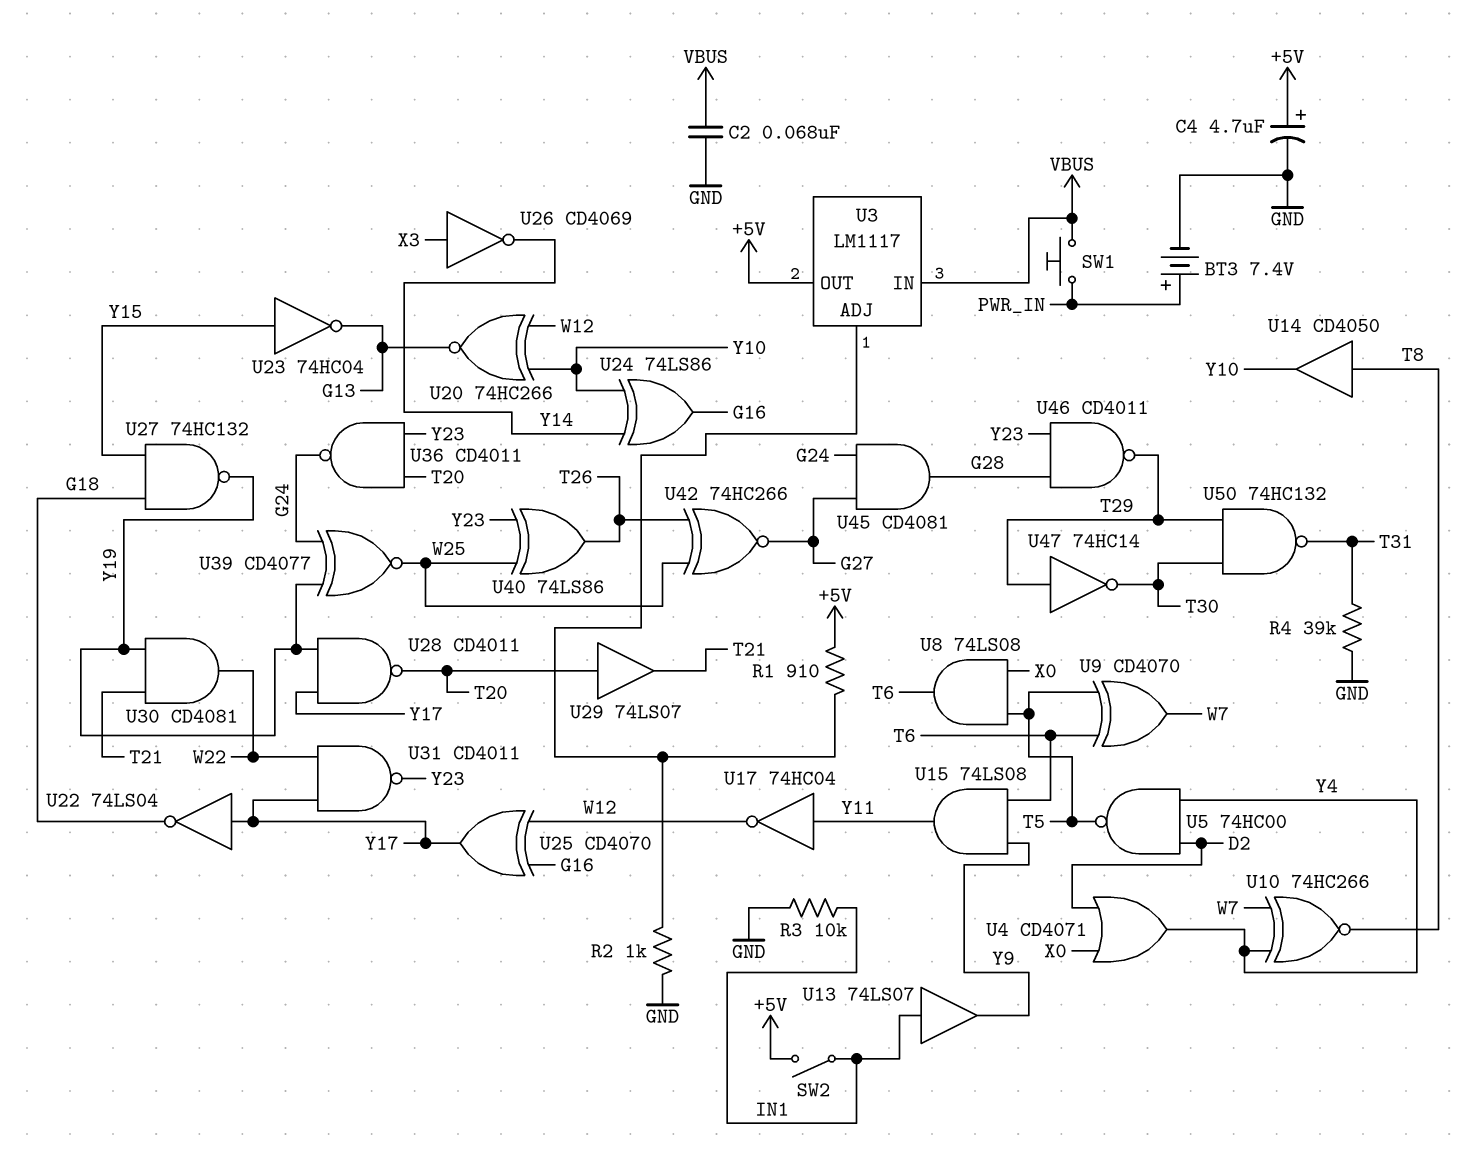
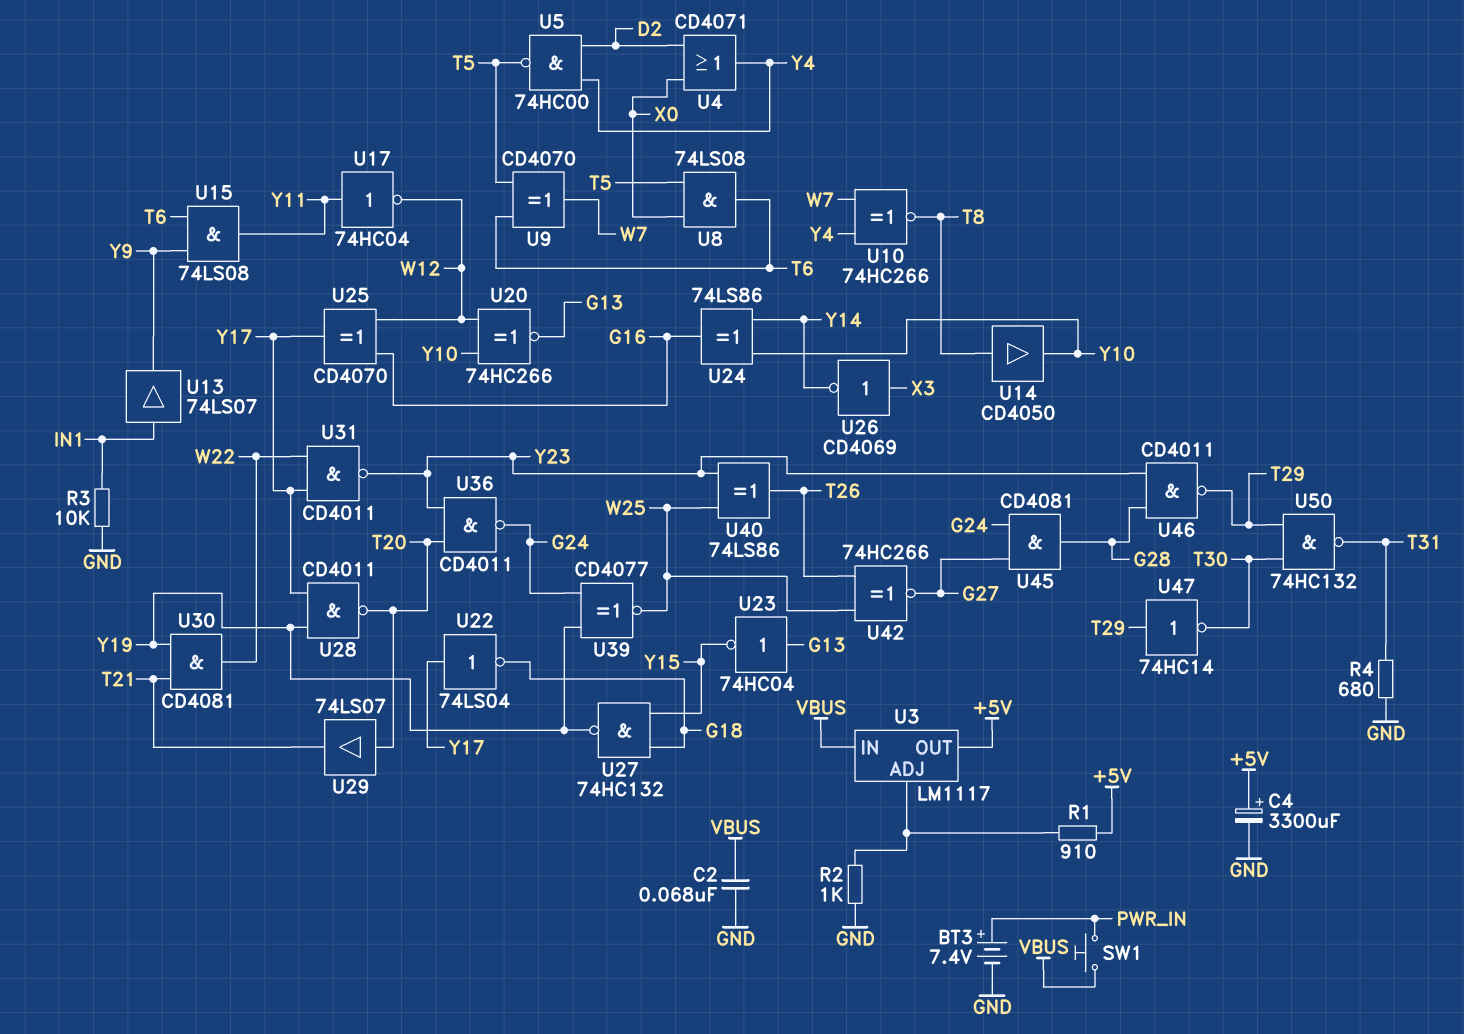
C4: 4.7uF (plus +5V, minus GND) -> 3300uF (plus +5V, minus GND)
R4: 39k (GND, T31) -> 680 (GND, T31)
SW2: switch (+5V, IN1) -> none
U23: NOT 74HC04 (in Y15, out G13) -> NOT 74HC04 (in G13, out Y15)

